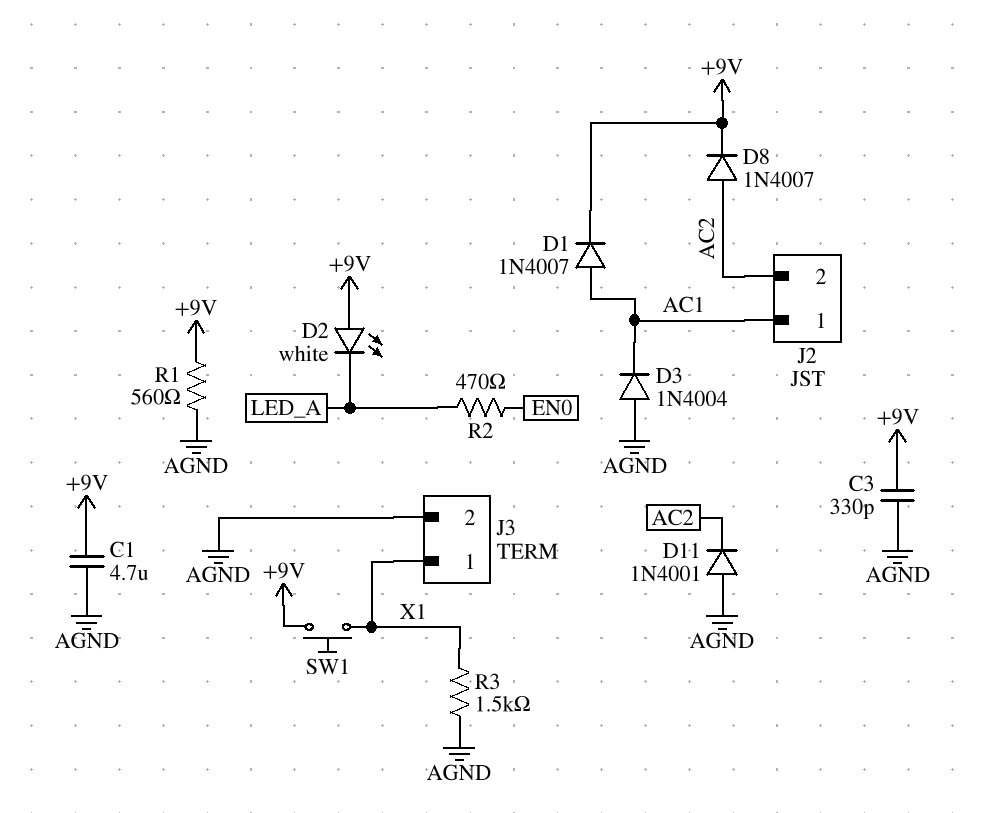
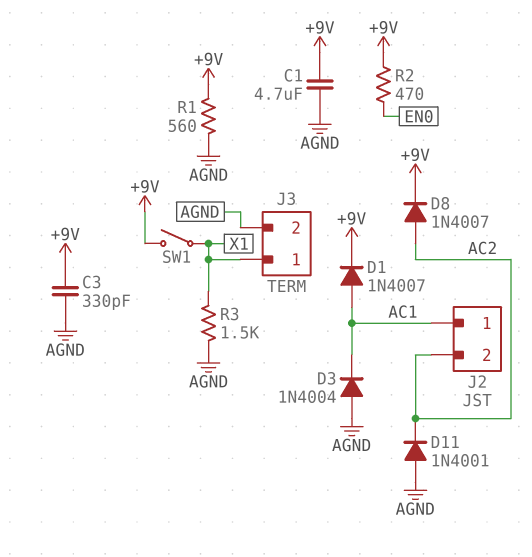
D2: LED white (A +9V, K LED_A) -> none
R2: 470 (EN0, LED_A) -> 470 (+9V, EN0)
SW1: button (+9V, X1) -> switch (+9V, X1)

